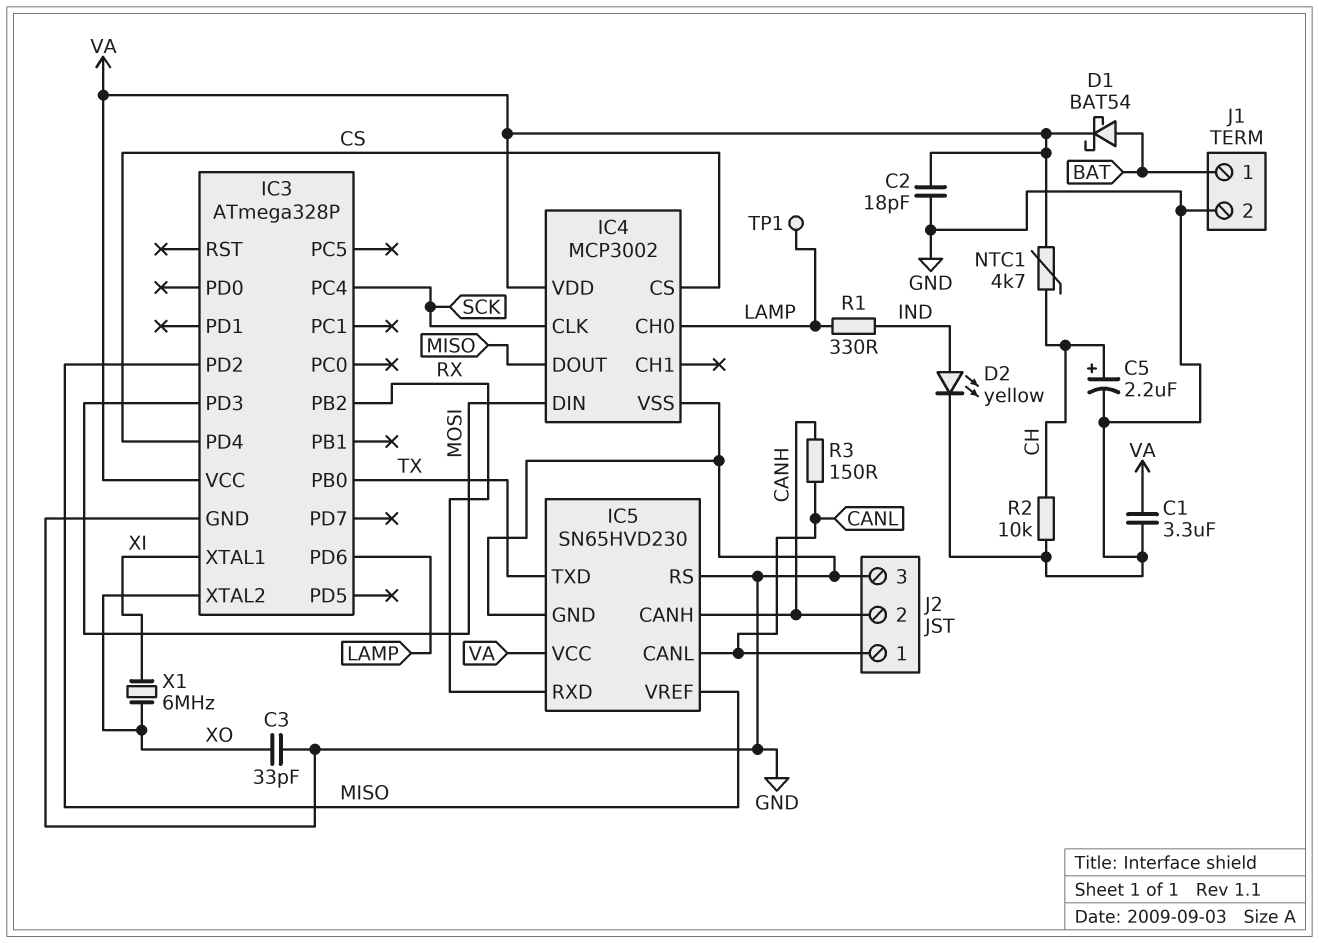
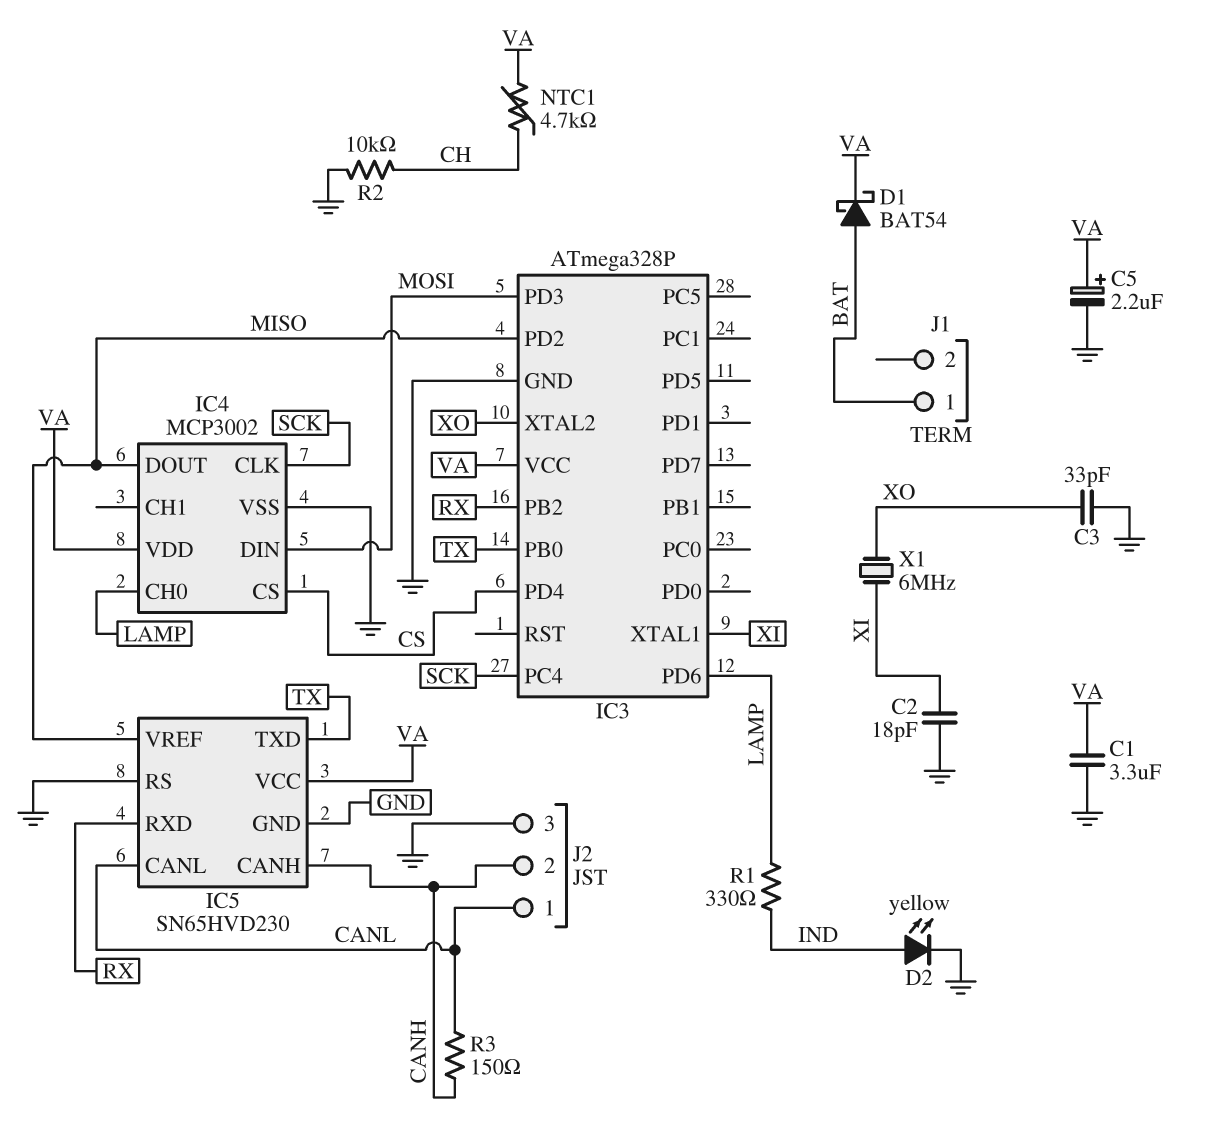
C2: 18pF (GND, VA) -> 18pF (GND, XI)
C5: 2.2uF (plus CH, minus GND) -> 2.2uF (plus VA, minus GND)
J1 pin 2: GND -> none
TP1: test point (LAMP) -> none

